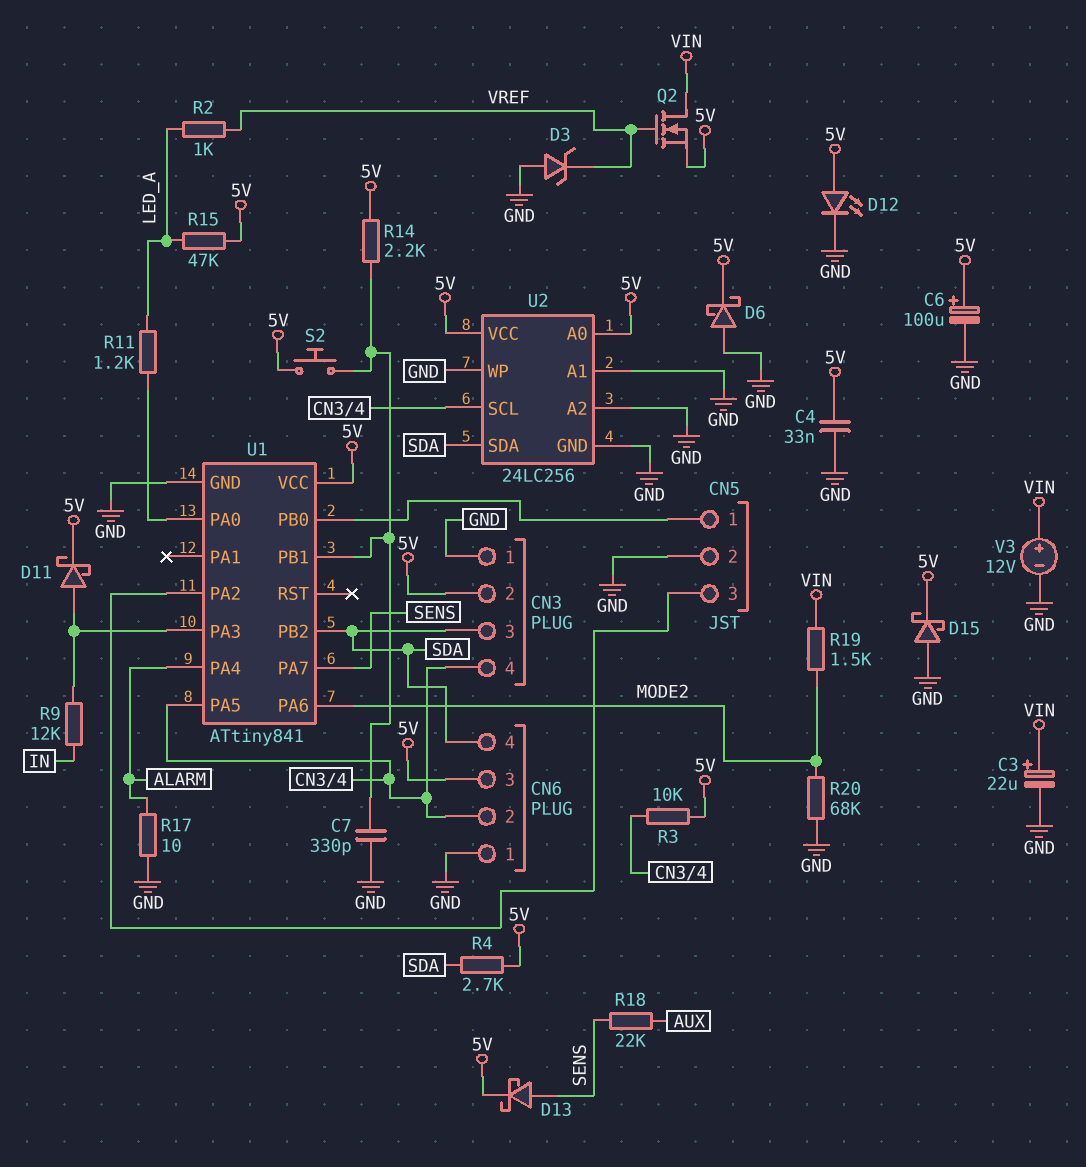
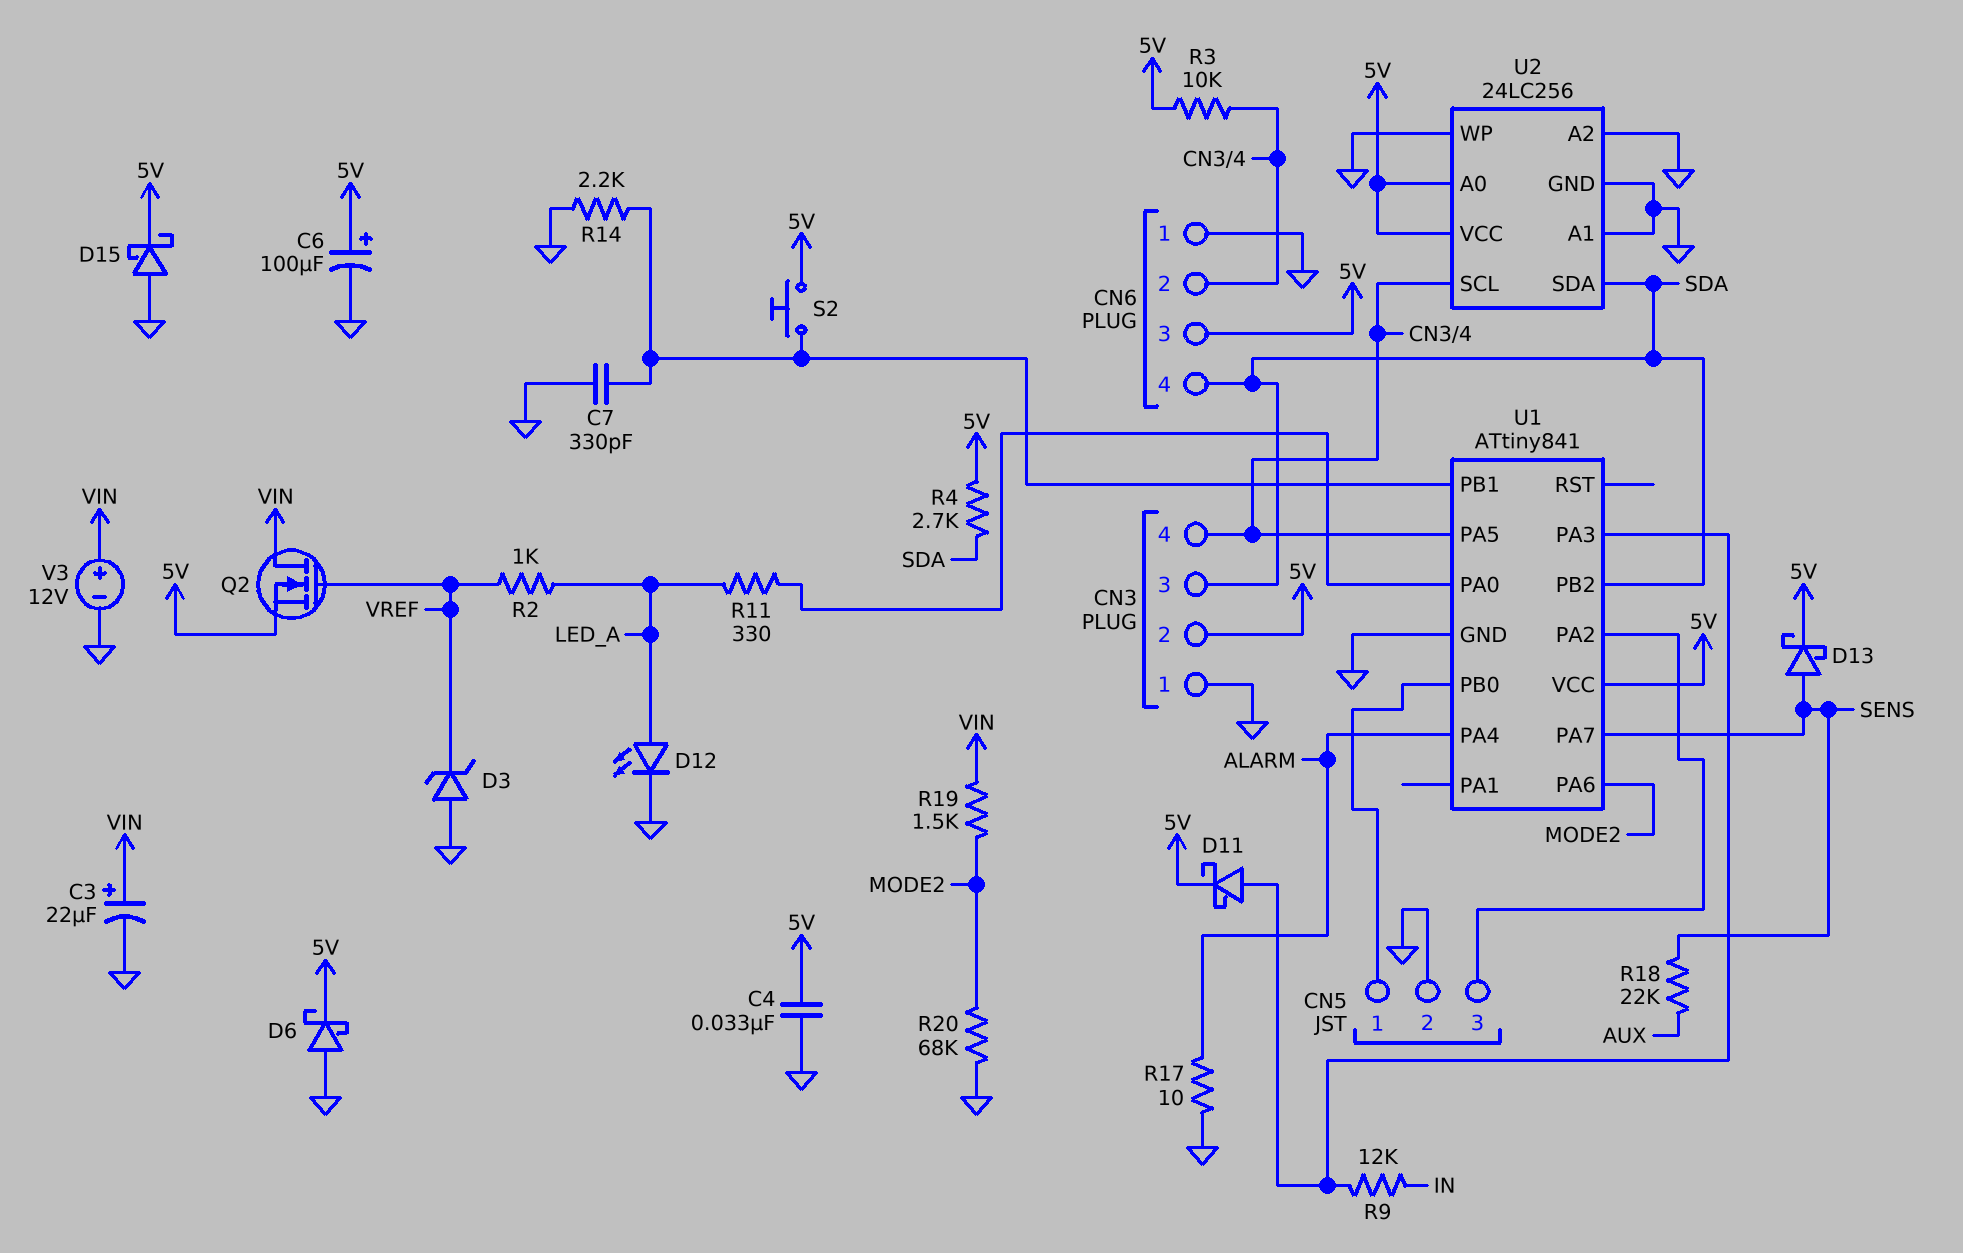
D12: LED (A 5V, K GND) -> LED (A LED_A, K GND)
R11: 1.2k (LED_A, U1/PA0) -> 330 (LED_A, U1/PA0)
R14: 2.2k (5V, U1/PB1) -> 2.2k (GND, U1/PB1)
R15: 47k (5V, LED_A) -> none

